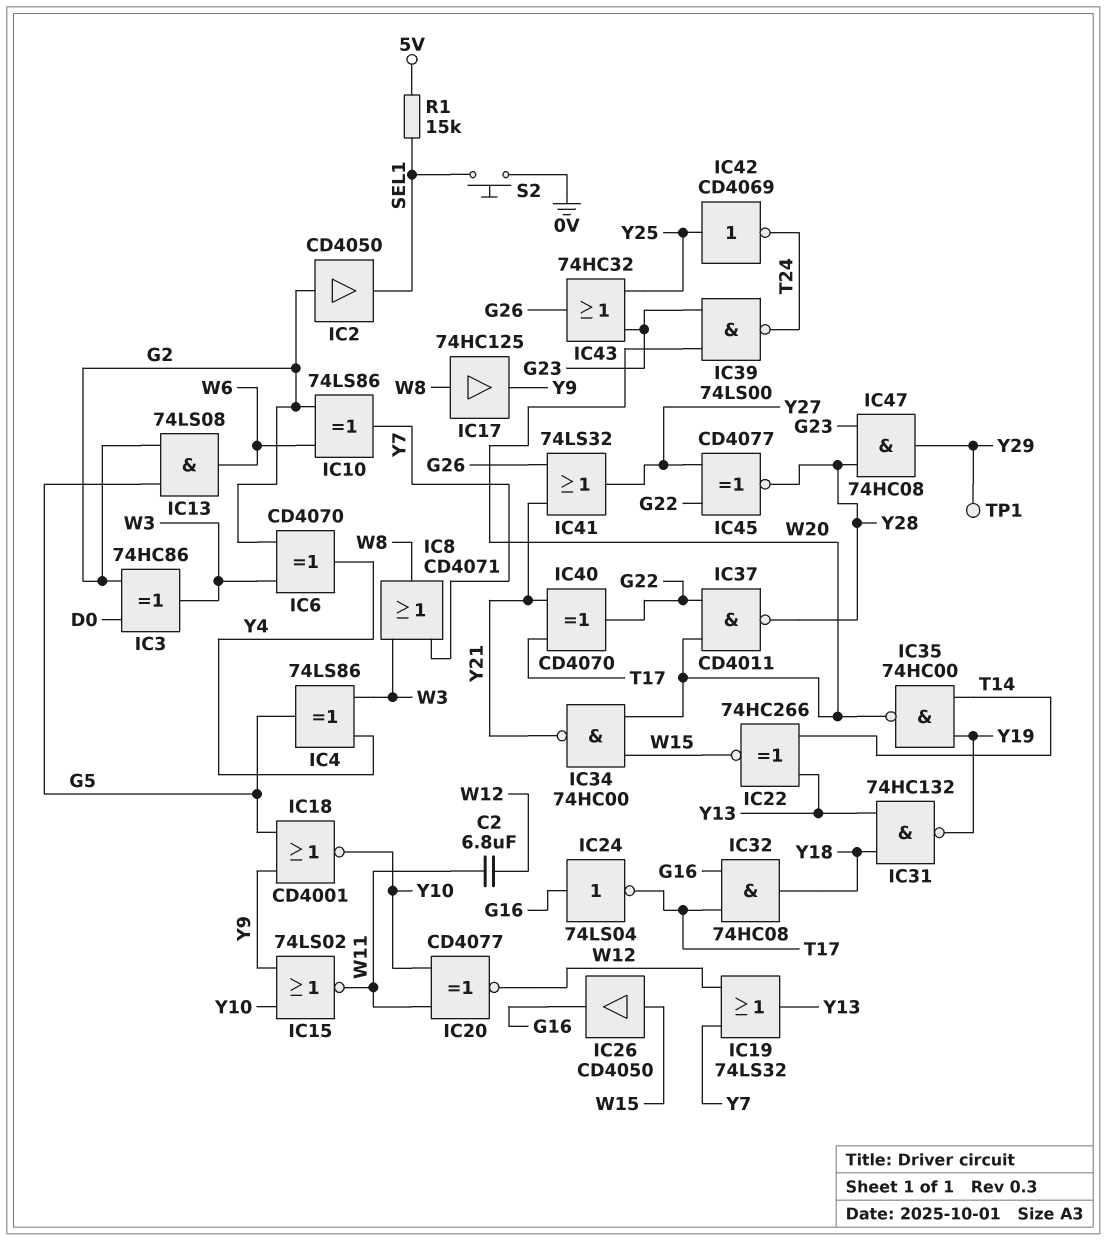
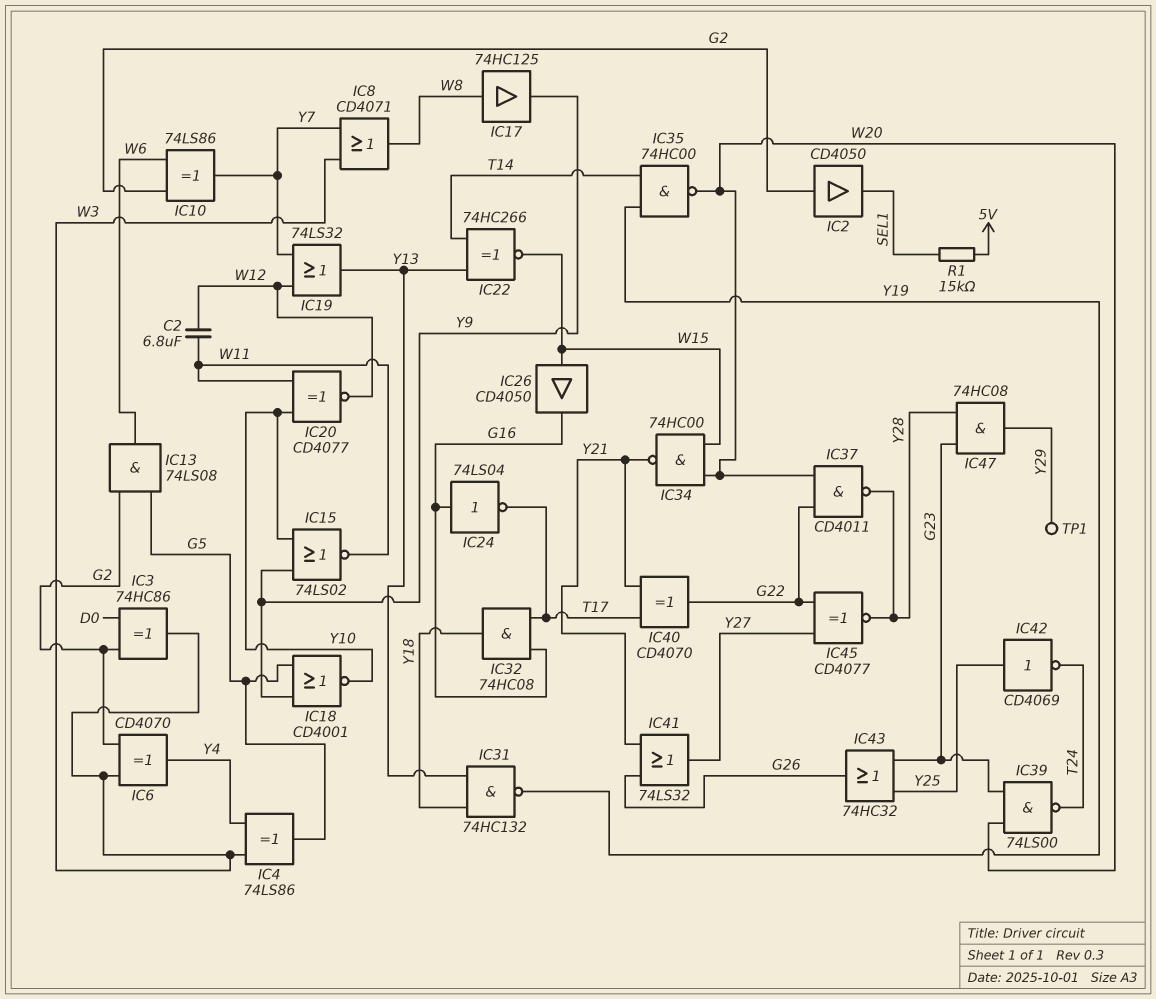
S2: button (0V, SEL1) -> none

